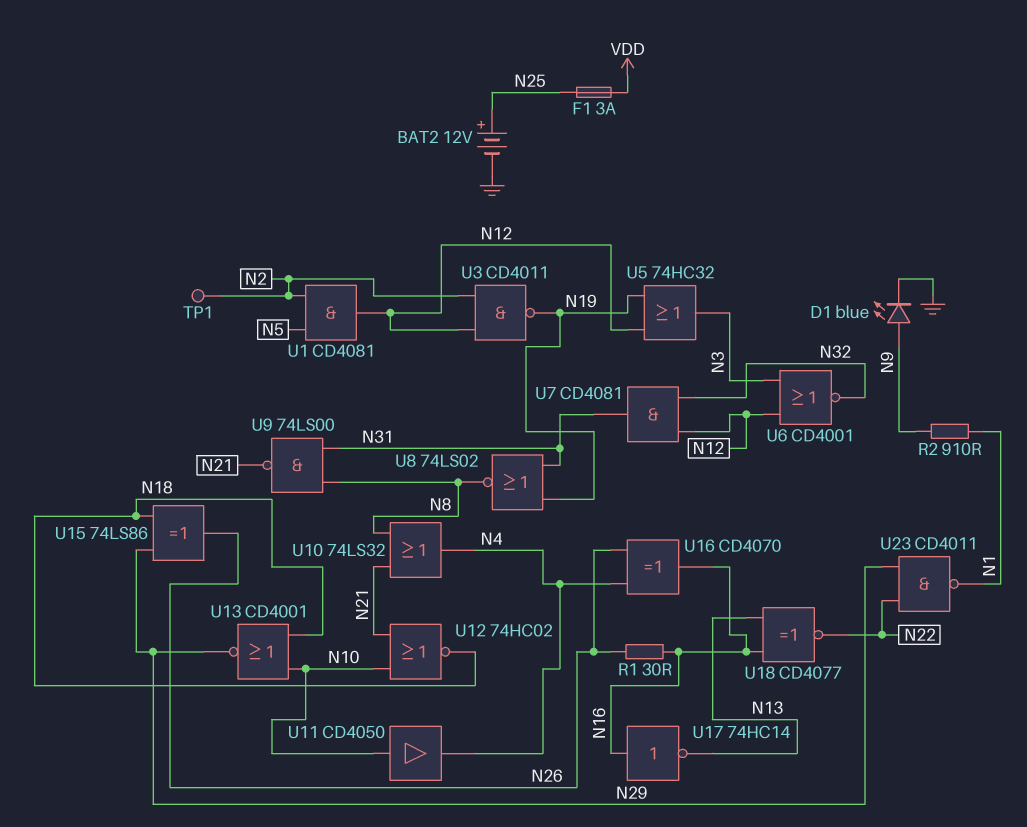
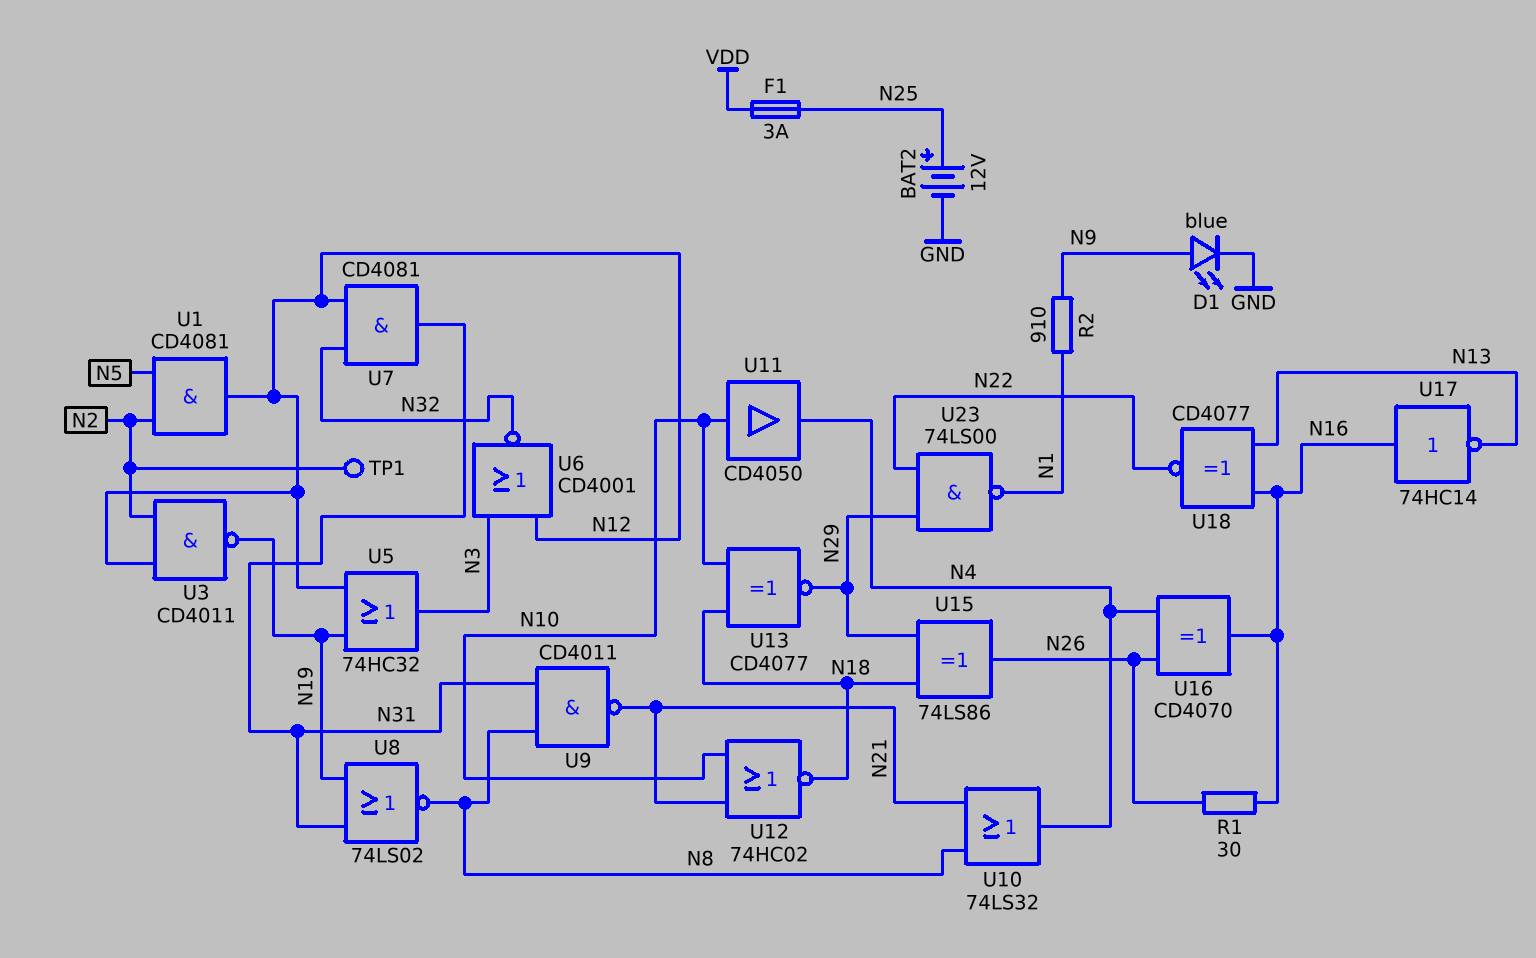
U9: NAND 74LS00 (in N8, in N31, out N21) -> NAND CD4011 (in N8, in N31, out N21)
U13: NOR CD4001 (in N10, in N18, out N29) -> XNOR CD4077 (in N10, in N18, out N29)
U23: NAND CD4011 (in N22, in N29, out N1) -> NAND 74LS00 (in N22, in N29, out N1)

